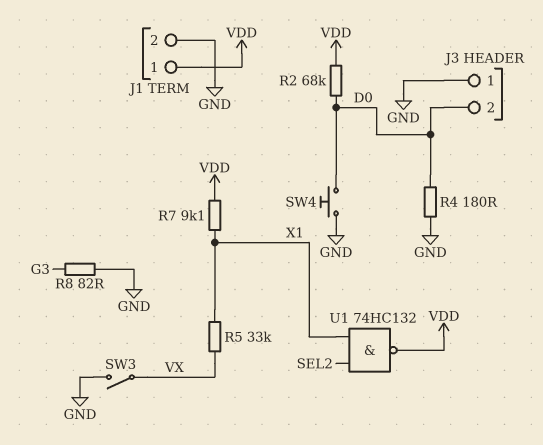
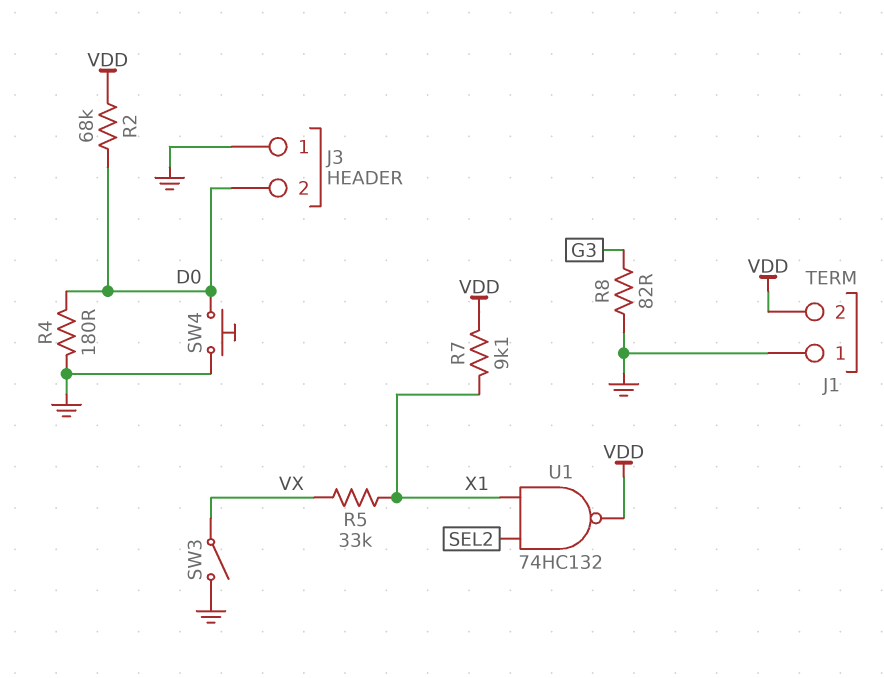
J1 pin 1: VDD -> GND
J1 pin 2: GND -> VDD

